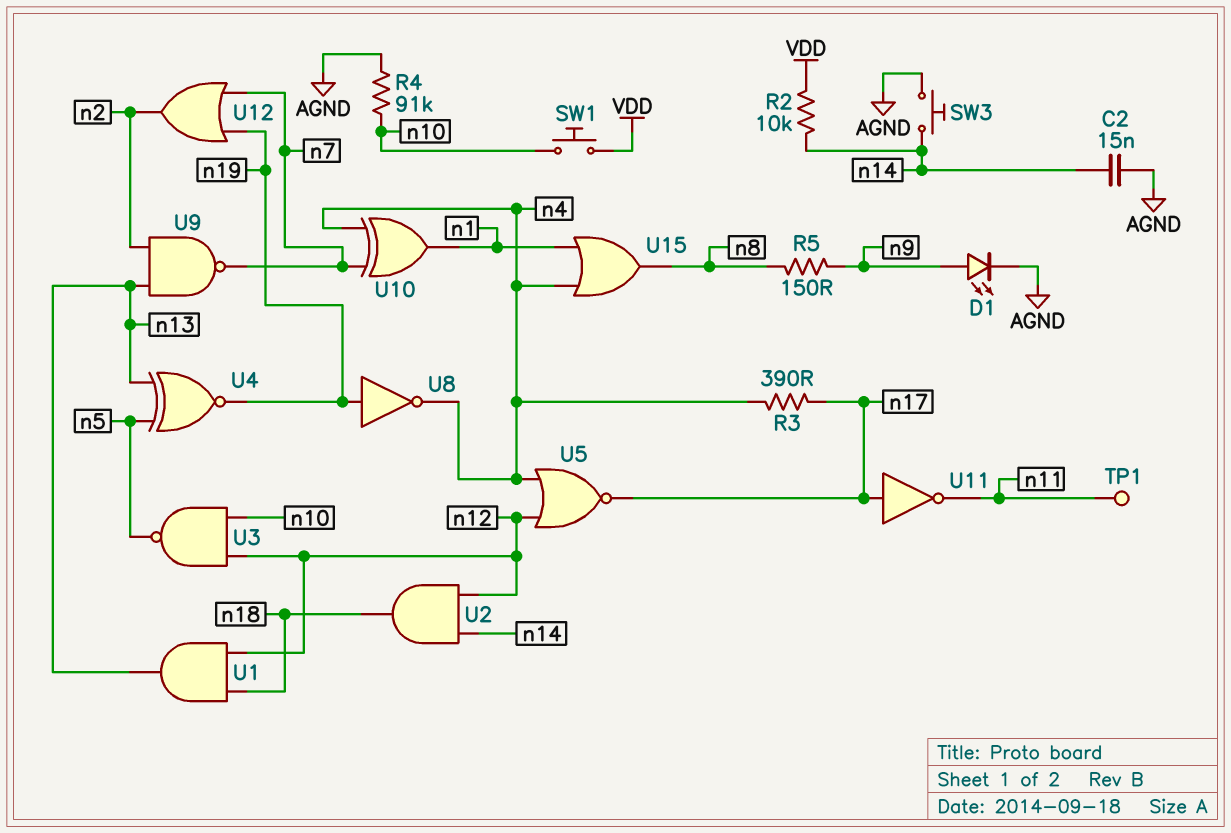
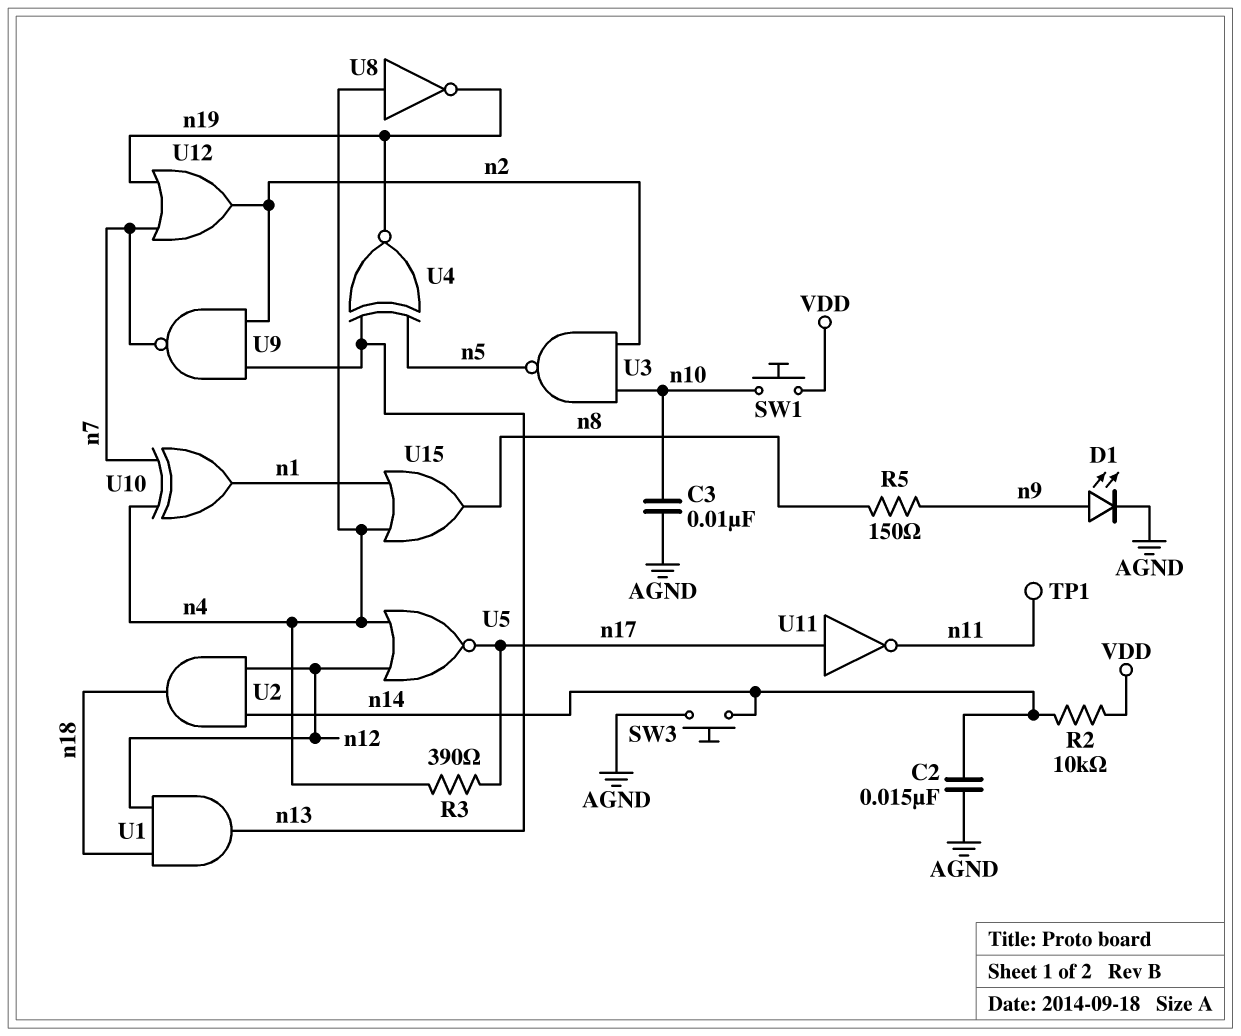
C3: none -> 10nF (AGND, n10)
R4: 91k (AGND, n10) -> none
U3: NAND (in n10, in n12, out n5) -> NAND (in n2, in n10, out n5)
U8: NOT (in n19, out n4) -> NOT (in n4, out n19)

